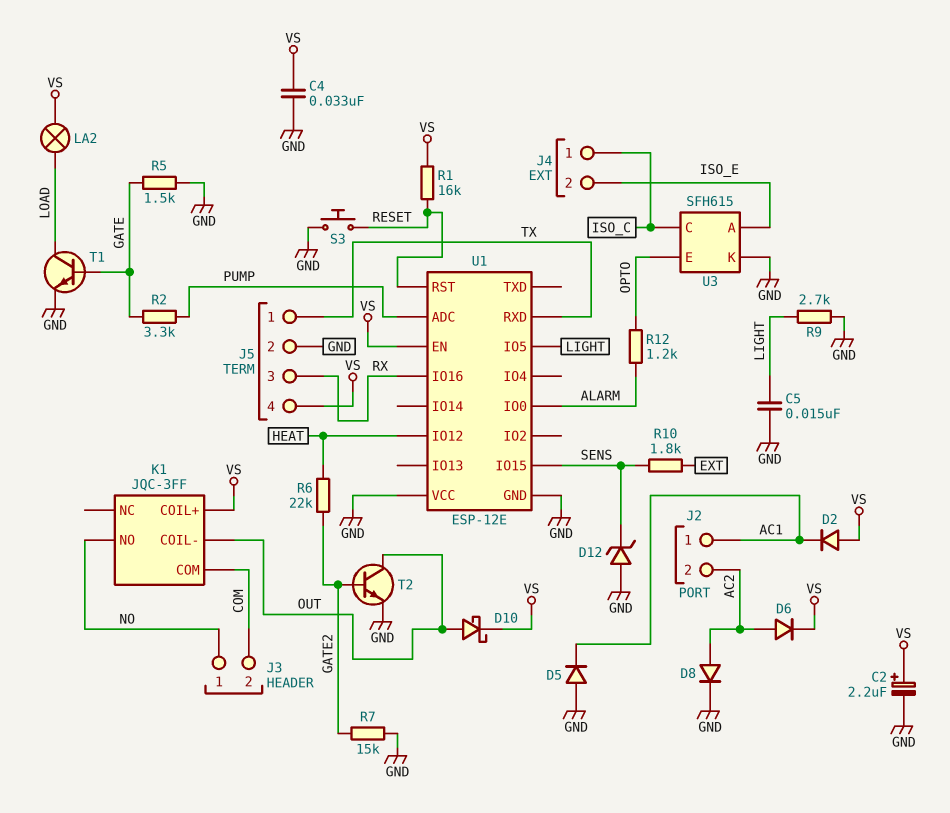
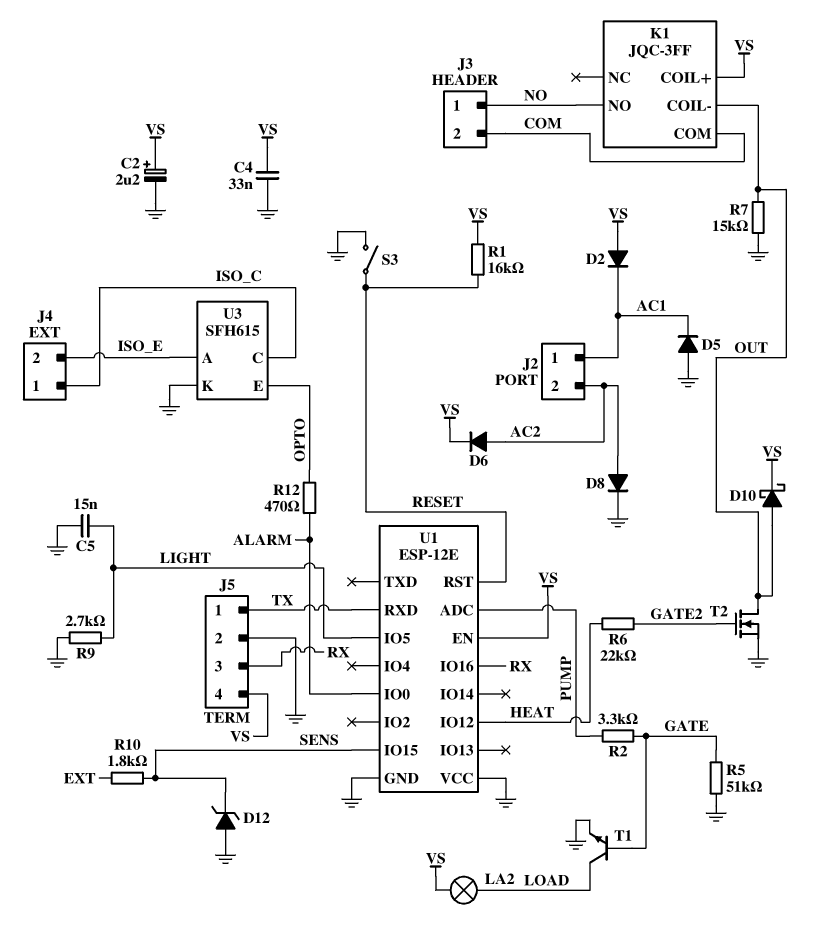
R5: 1.5k (GATE, GND) -> 51k (GATE, GND)
R7: 15k (GATE2, GND) -> 15k (GND, OUT)
R12: 1.2k (ALARM, OPTO) -> 470 (ALARM, OPTO)
S3: button (GND, RESET) -> switch (GND, RESET)
T2: NPN (B GATE2, C OUT, E GND) -> NMOS (G GATE2, D OUT, S GND)

